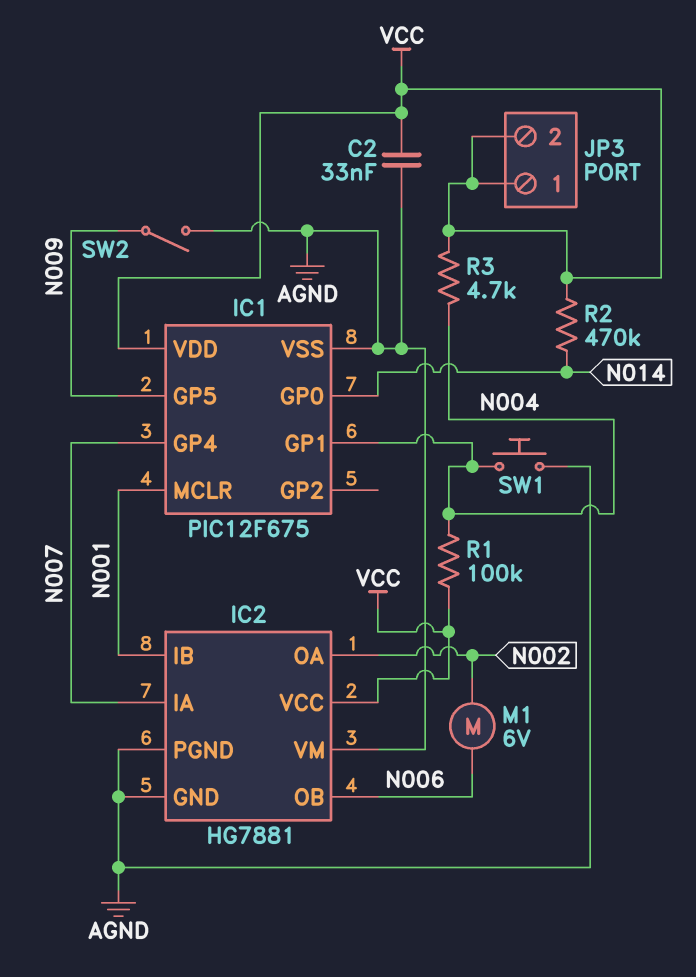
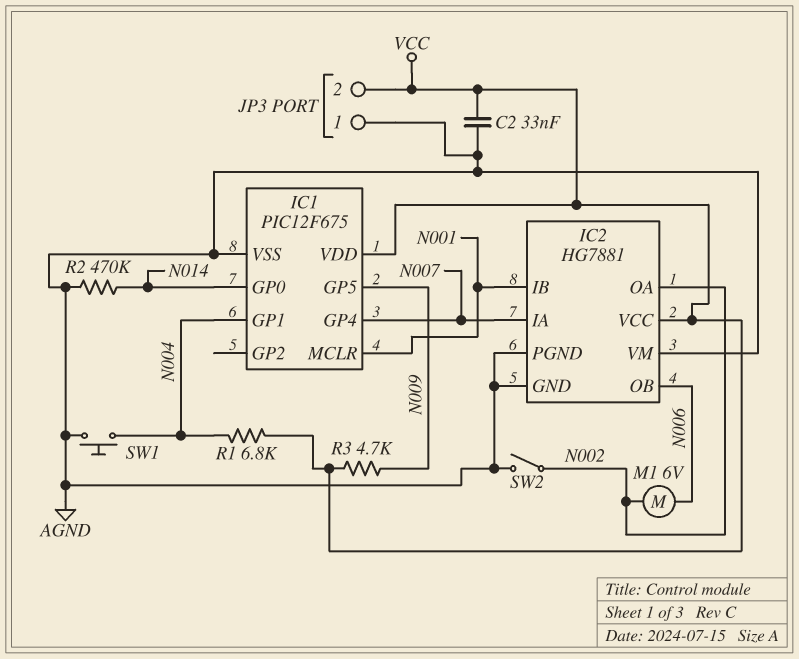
JP3 pin 1: VCC -> AGND
R1: 100k (N004, VCC) -> 6.8k (N004, VCC)
R2: 470k (N014, VCC) -> 470k (AGND, N014)
R3: 4.7k (N004, VCC) -> 4.7k (N009, VCC)
SW2: switch (AGND, N009) -> switch (AGND, N002)

